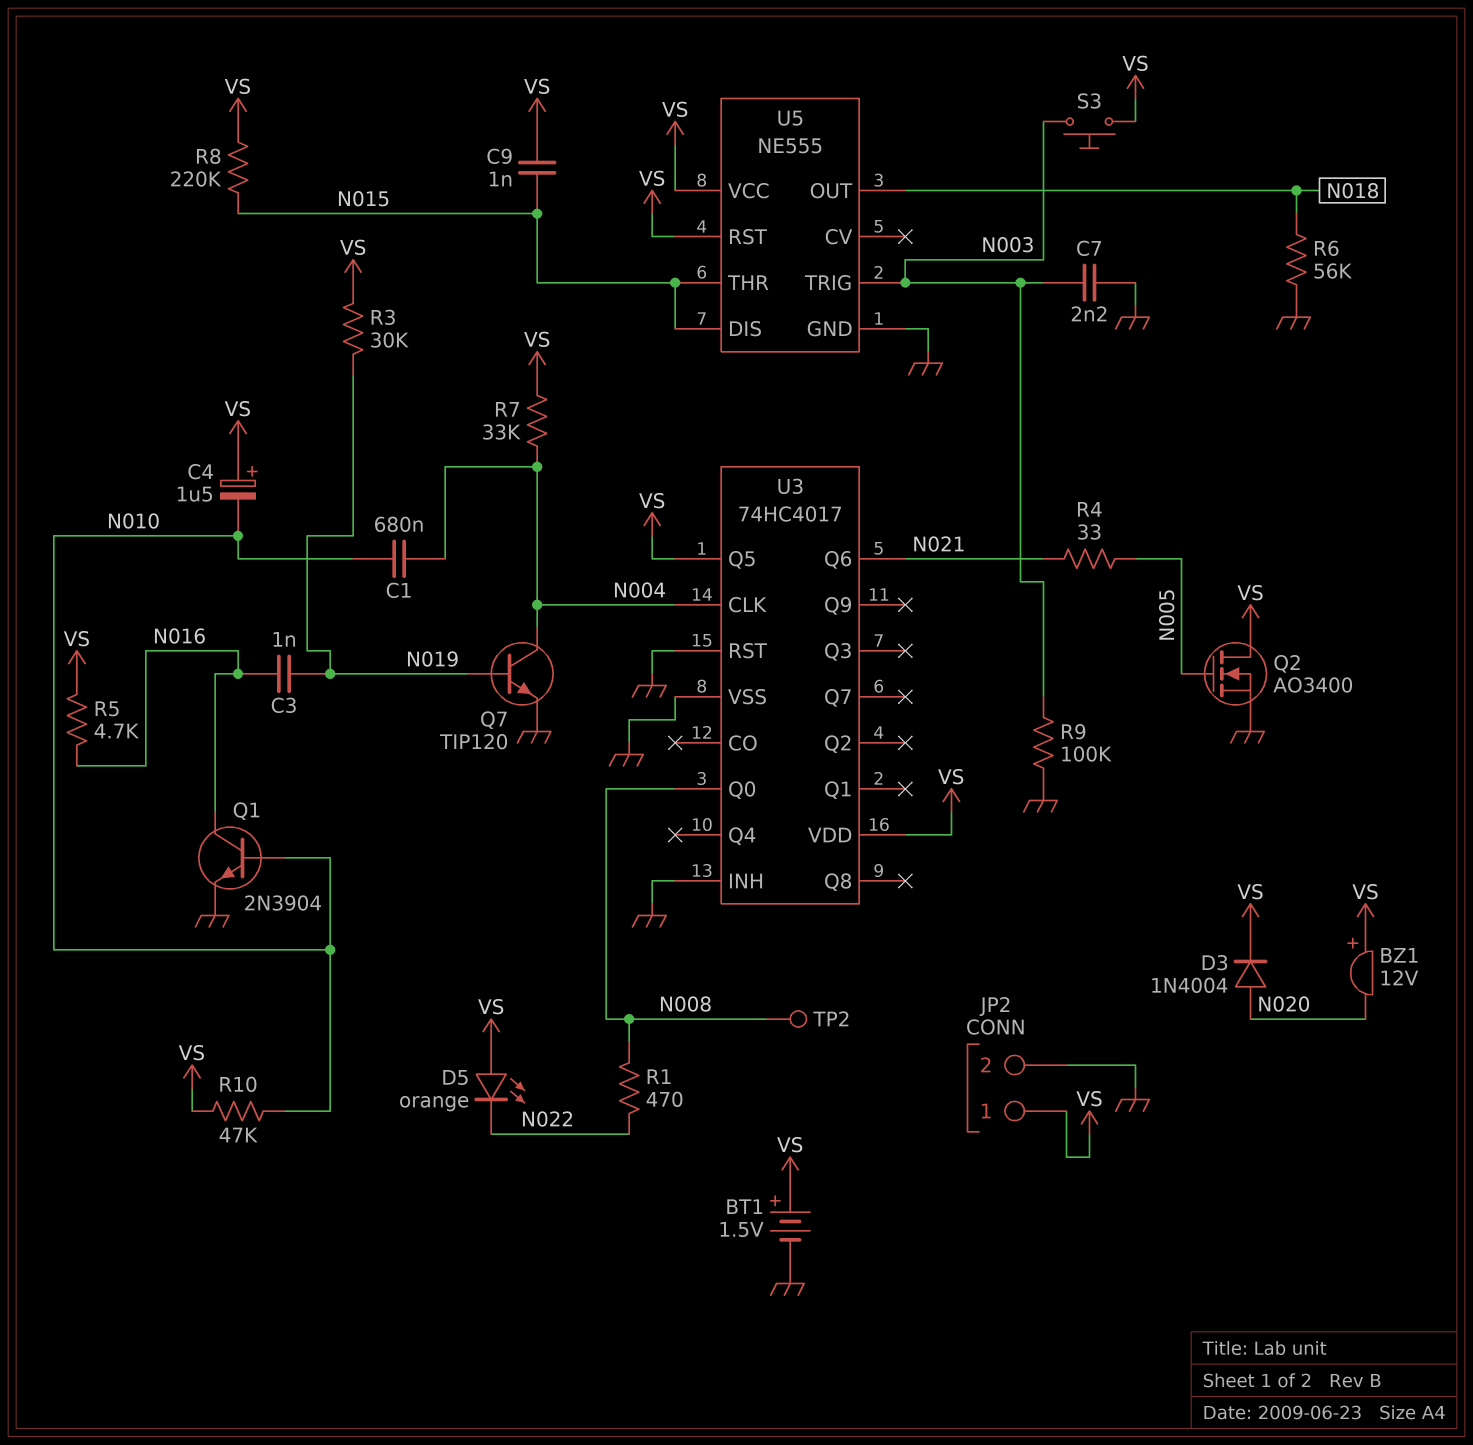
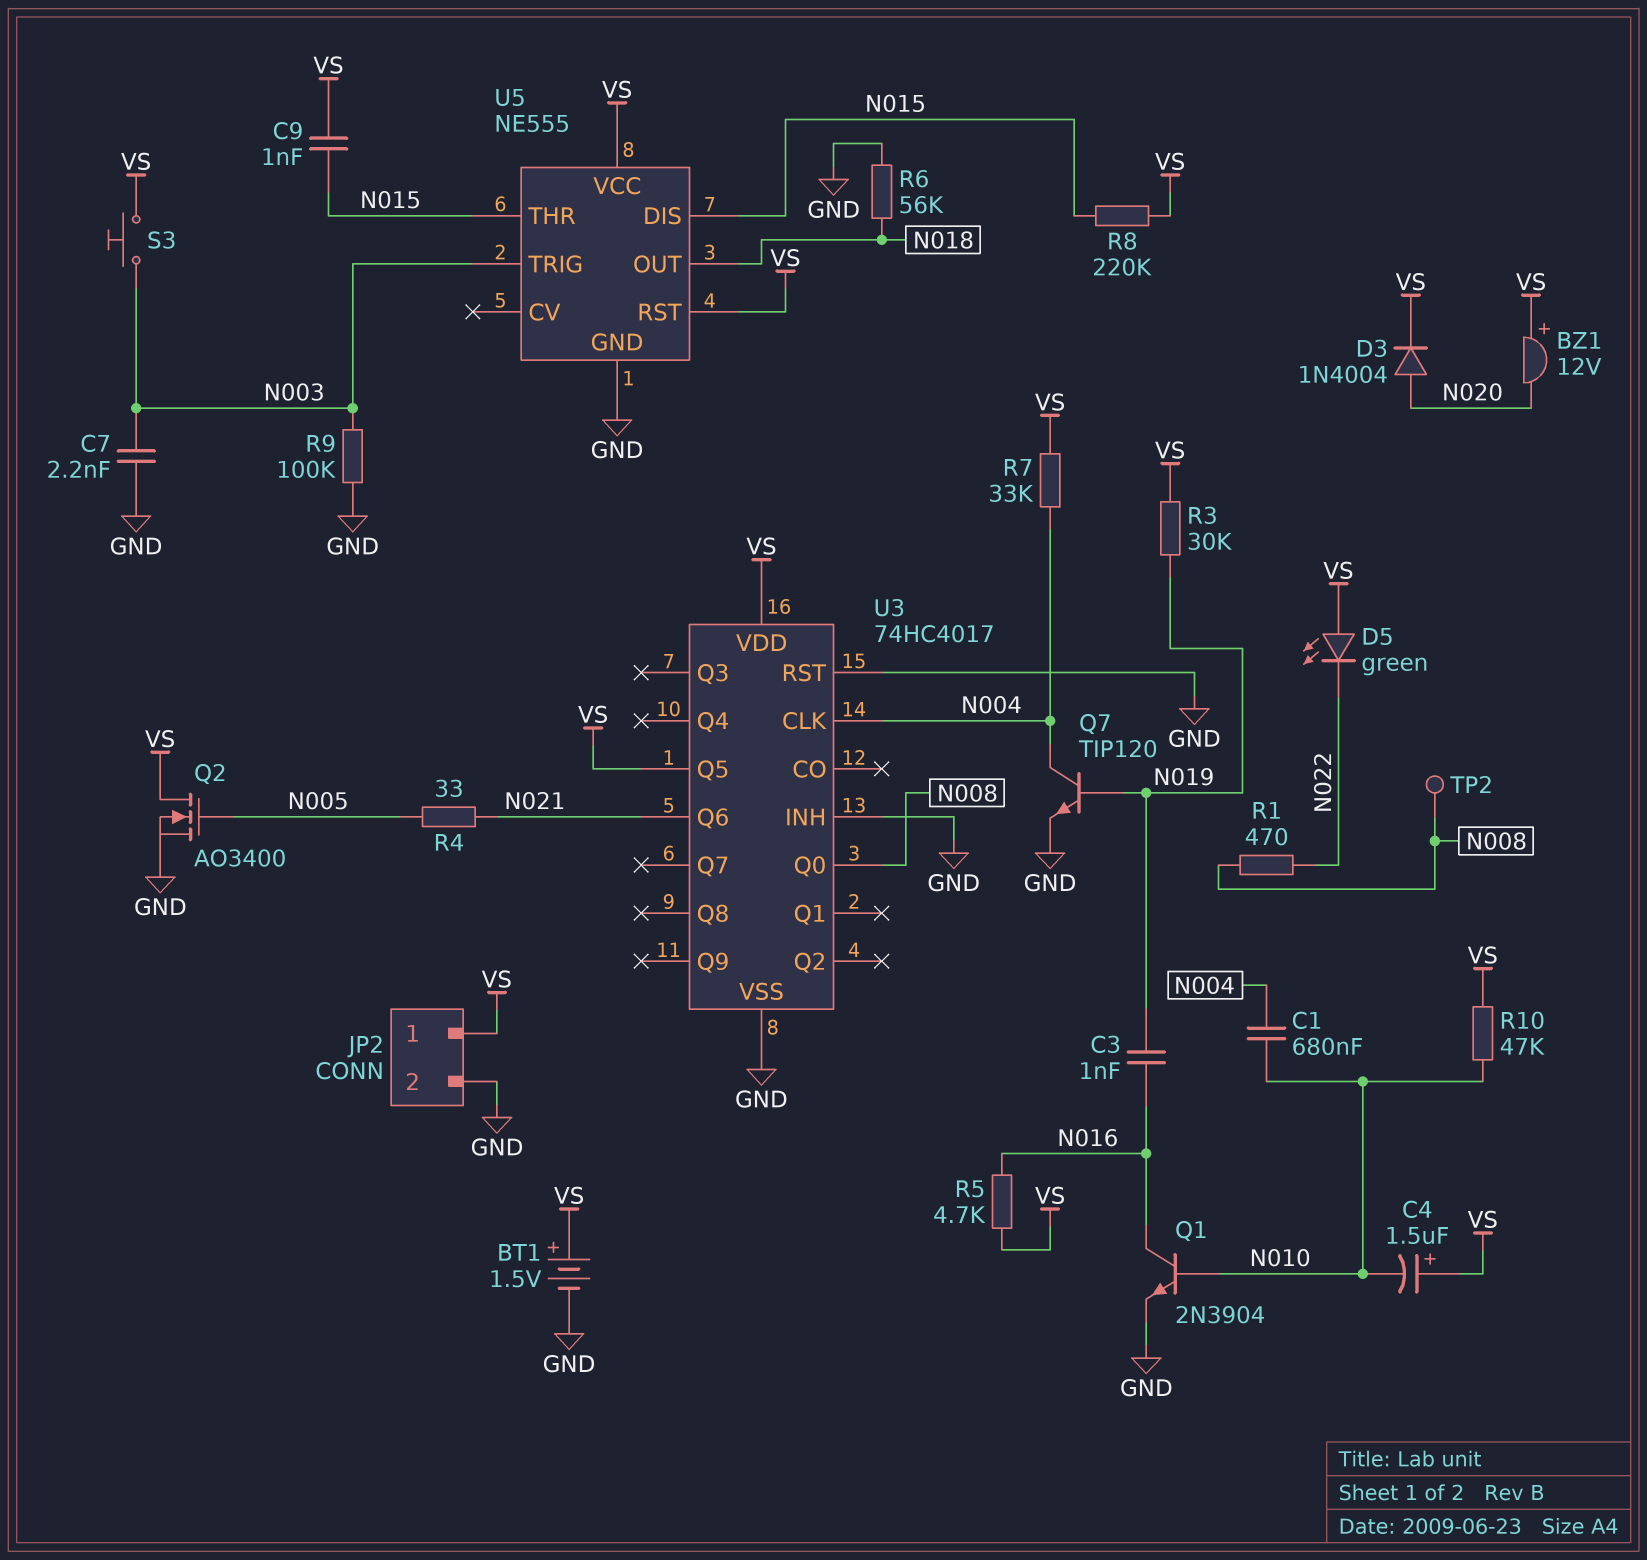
D5: LED orange (A VS, K N022) -> LED green (A VS, K N022)

